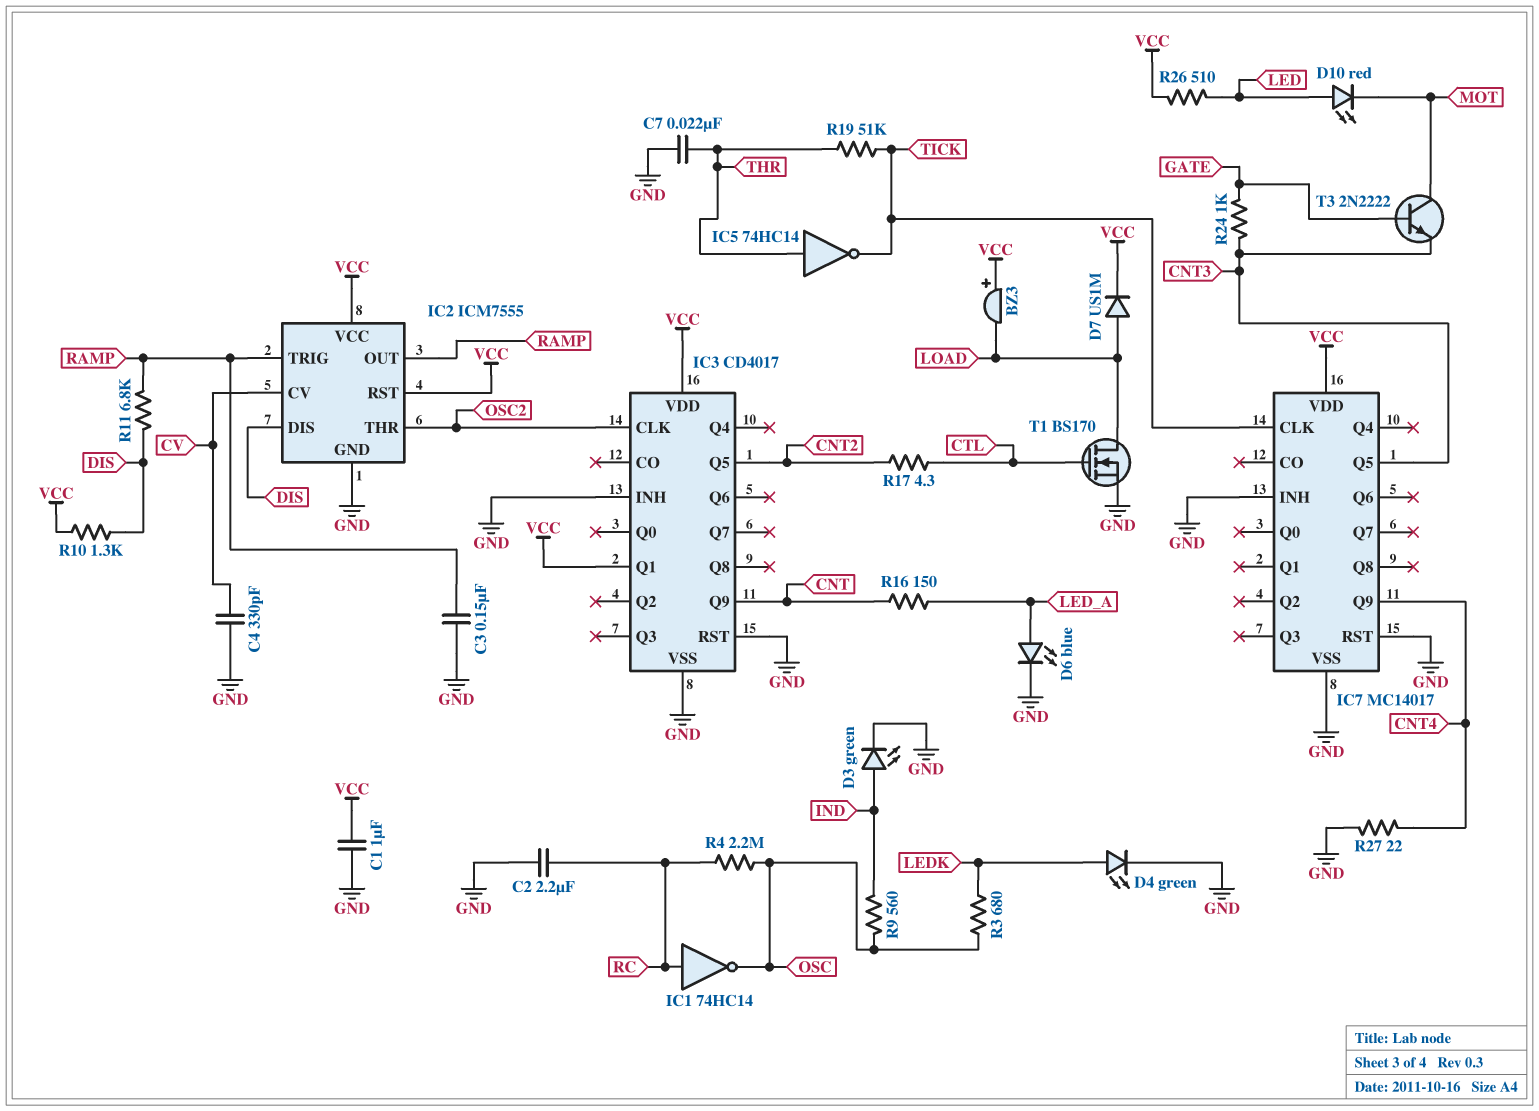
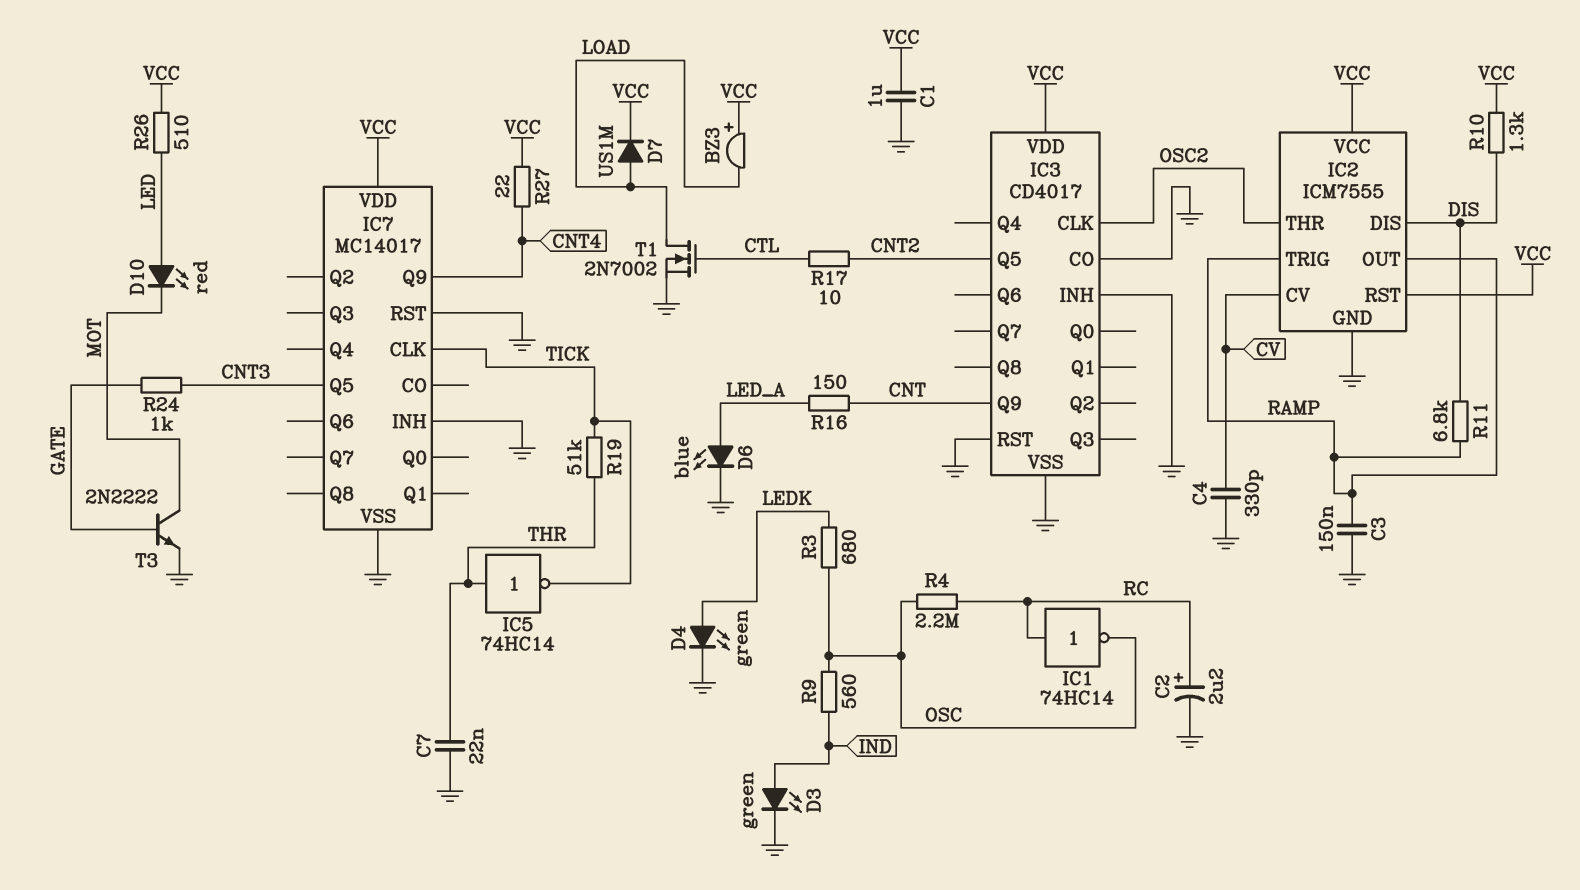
C2: 2.2uF (GND, RC) -> 2.2uF (plus RC, minus GND)
IC3 pin CO: none -> GND
IC3 pin Q1: VCC -> none
R17: 4.3 (CNT2, CTL) -> 10 (CNT2, CTL)
R27: 22 (CNT4, GND) -> 22 (CNT4, VCC)
T1: NMOS BS170 (G CTL, D LOAD, S GND) -> NMOS 2N7002 (G CTL, D LOAD, S GND)
T3: NPN 2N2222 (B GATE, C MOT, E CNT3) -> NPN 2N2222 (B GATE, C MOT, E GND)

